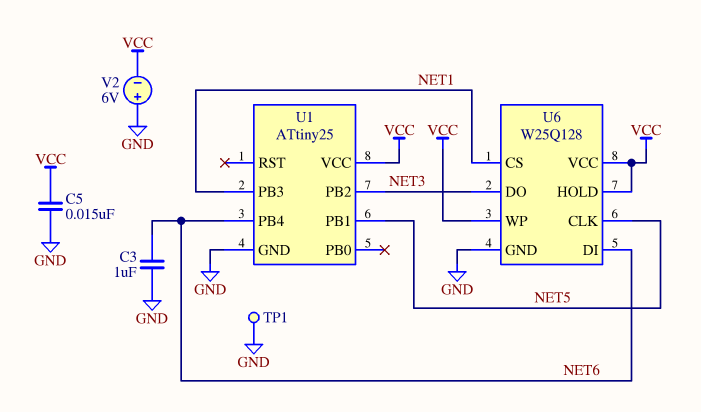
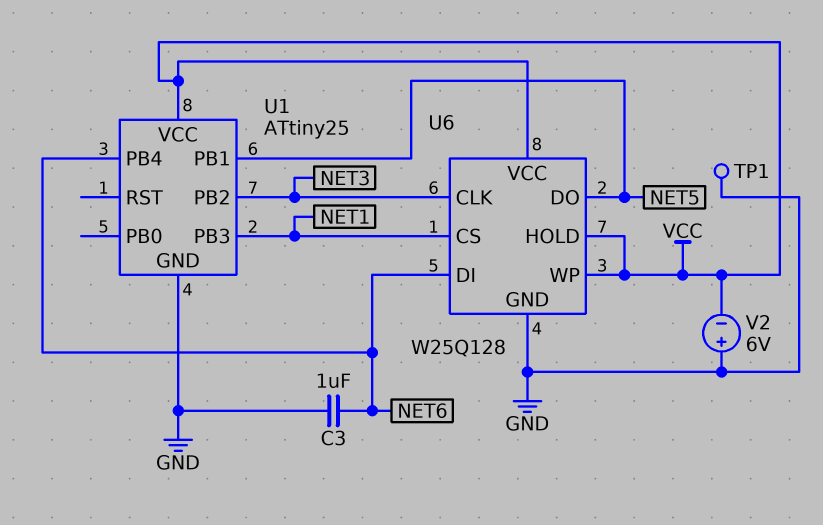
C5: 15nF (GND, VCC) -> none
U6 pin CLK: NET5 -> NET3
U6 pin DO: NET3 -> NET5

